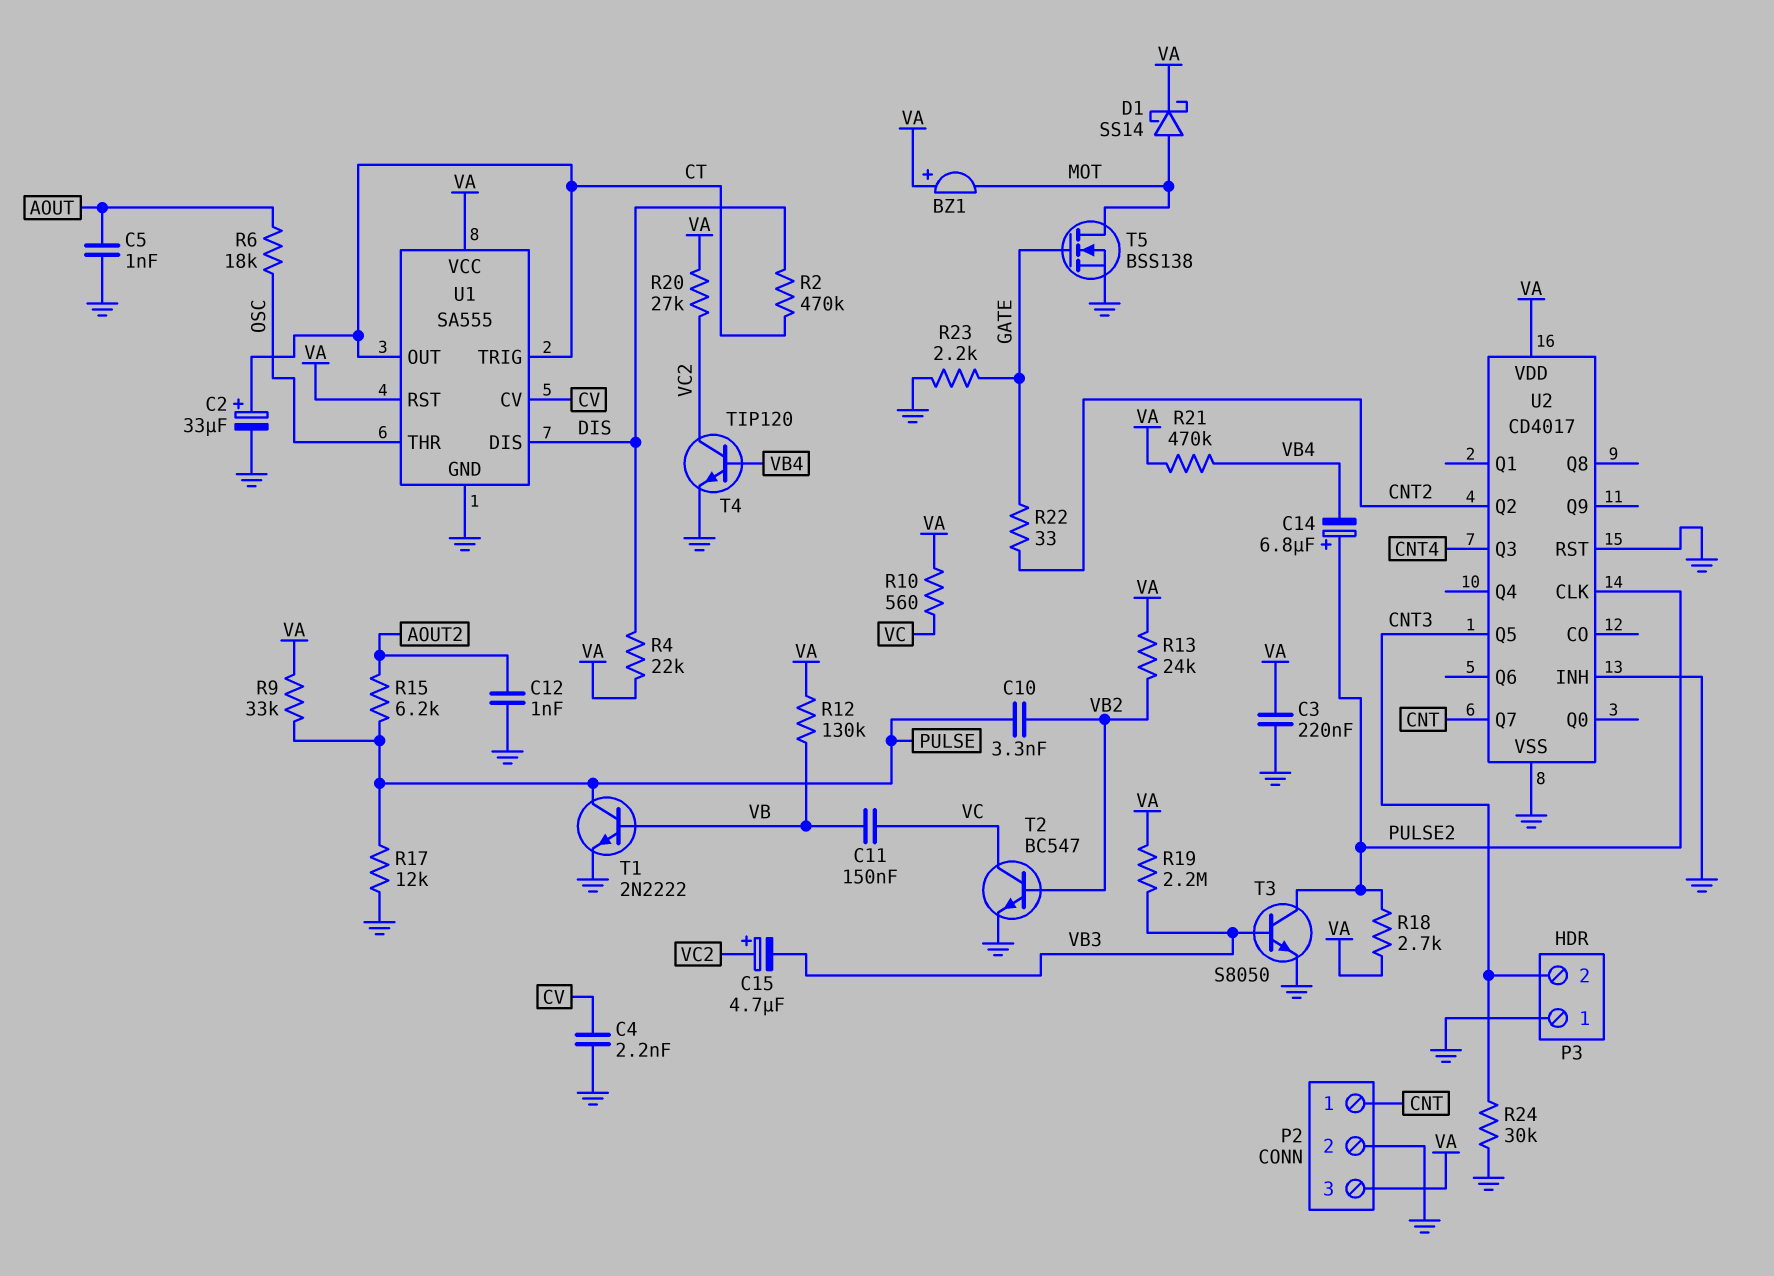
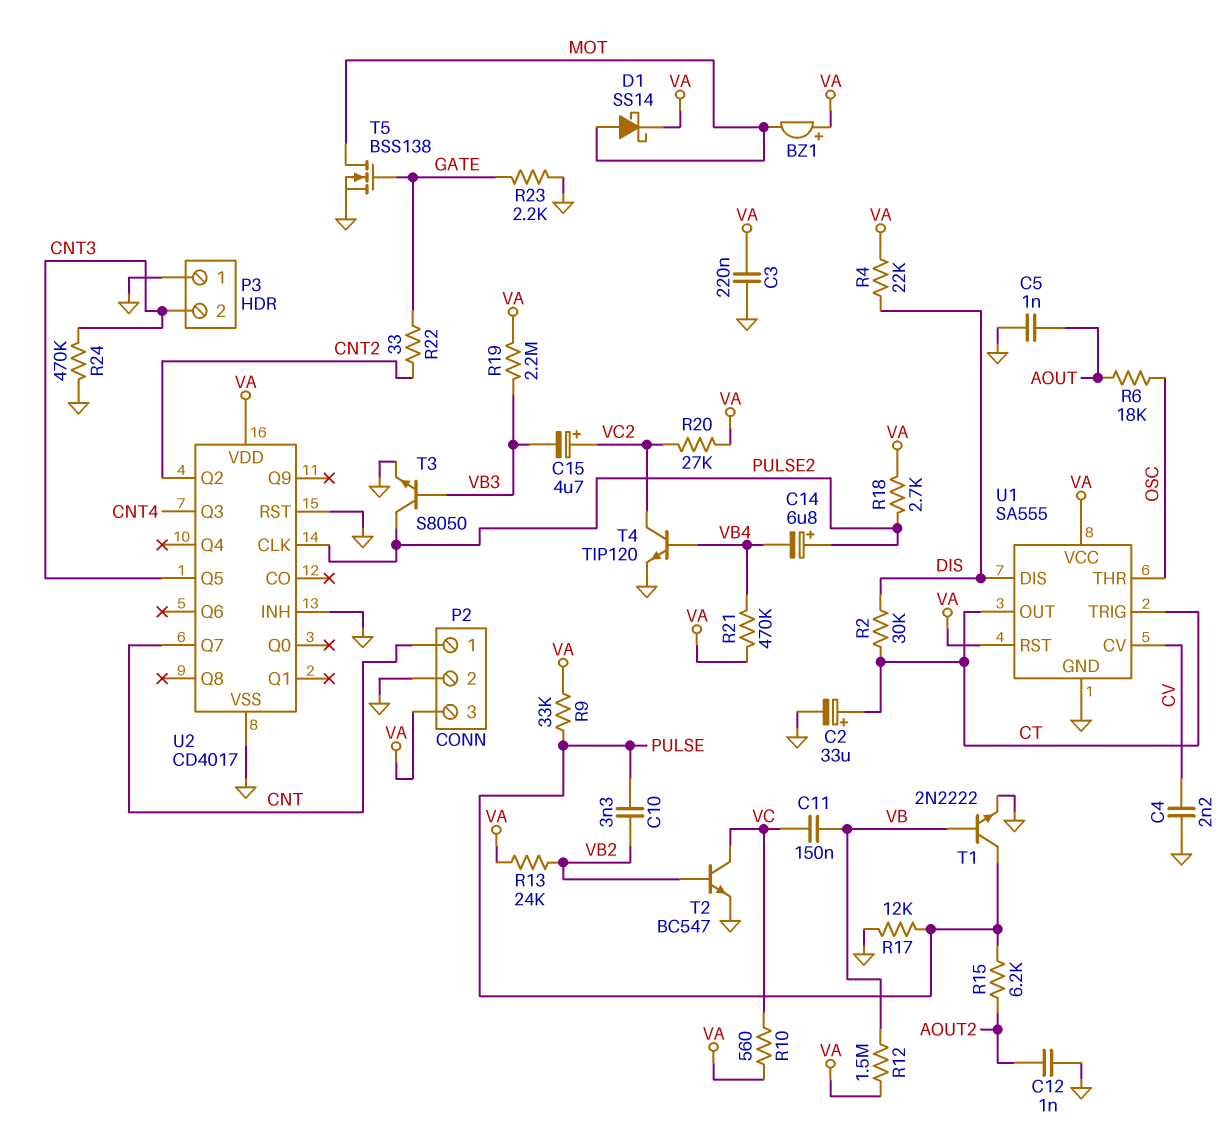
R2: 470k (CT, DIS) -> 30k (CT, DIS)
R12: 130k (VA, VB) -> 1.5M (VA, VB)
R24: 30k (CNT3, GND) -> 470k (CNT3, GND)

